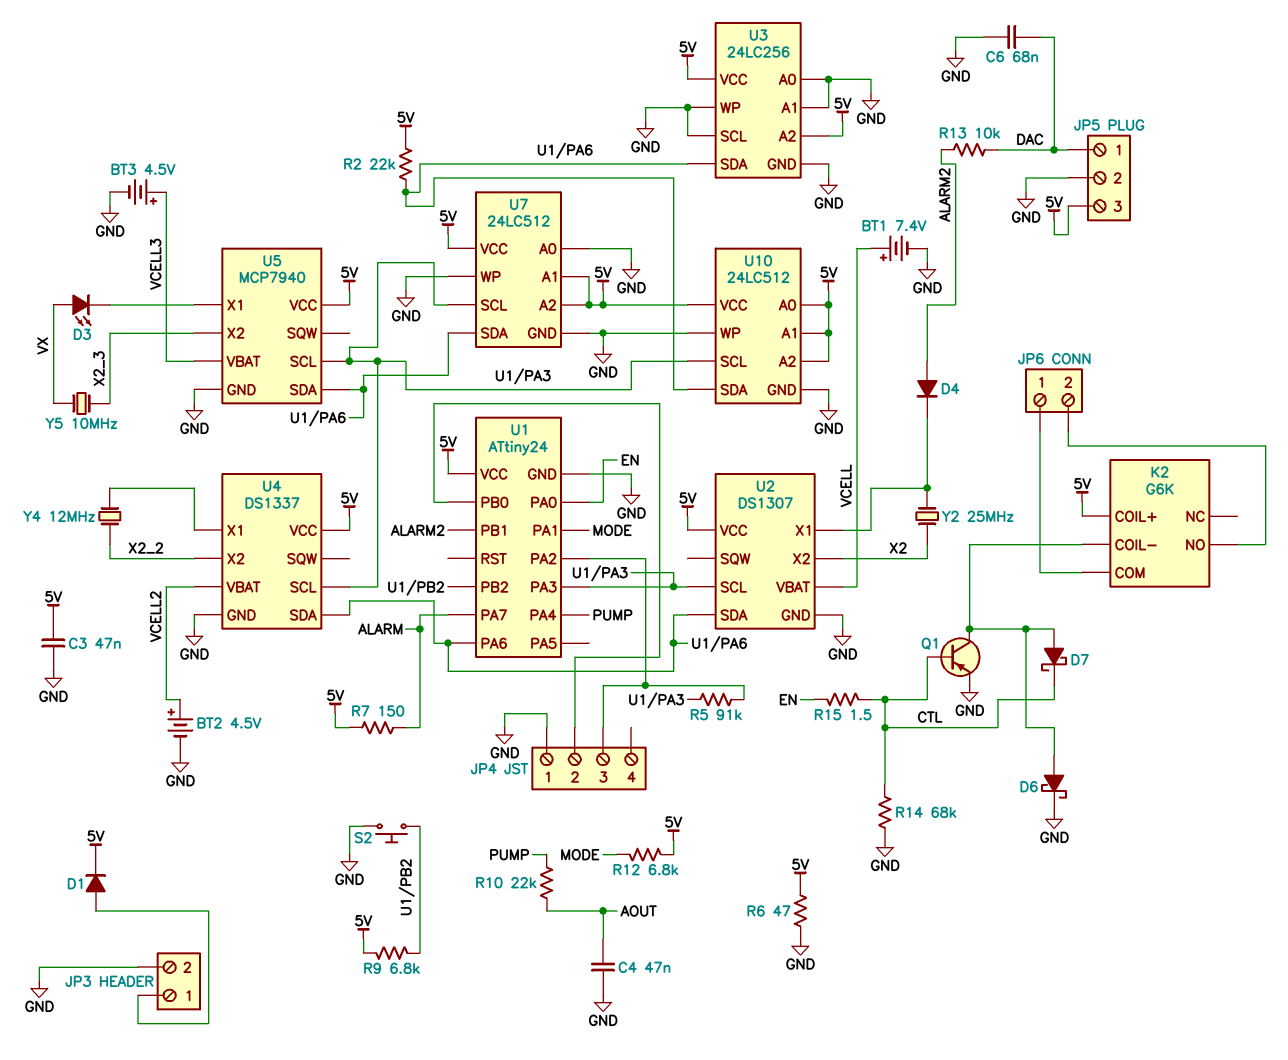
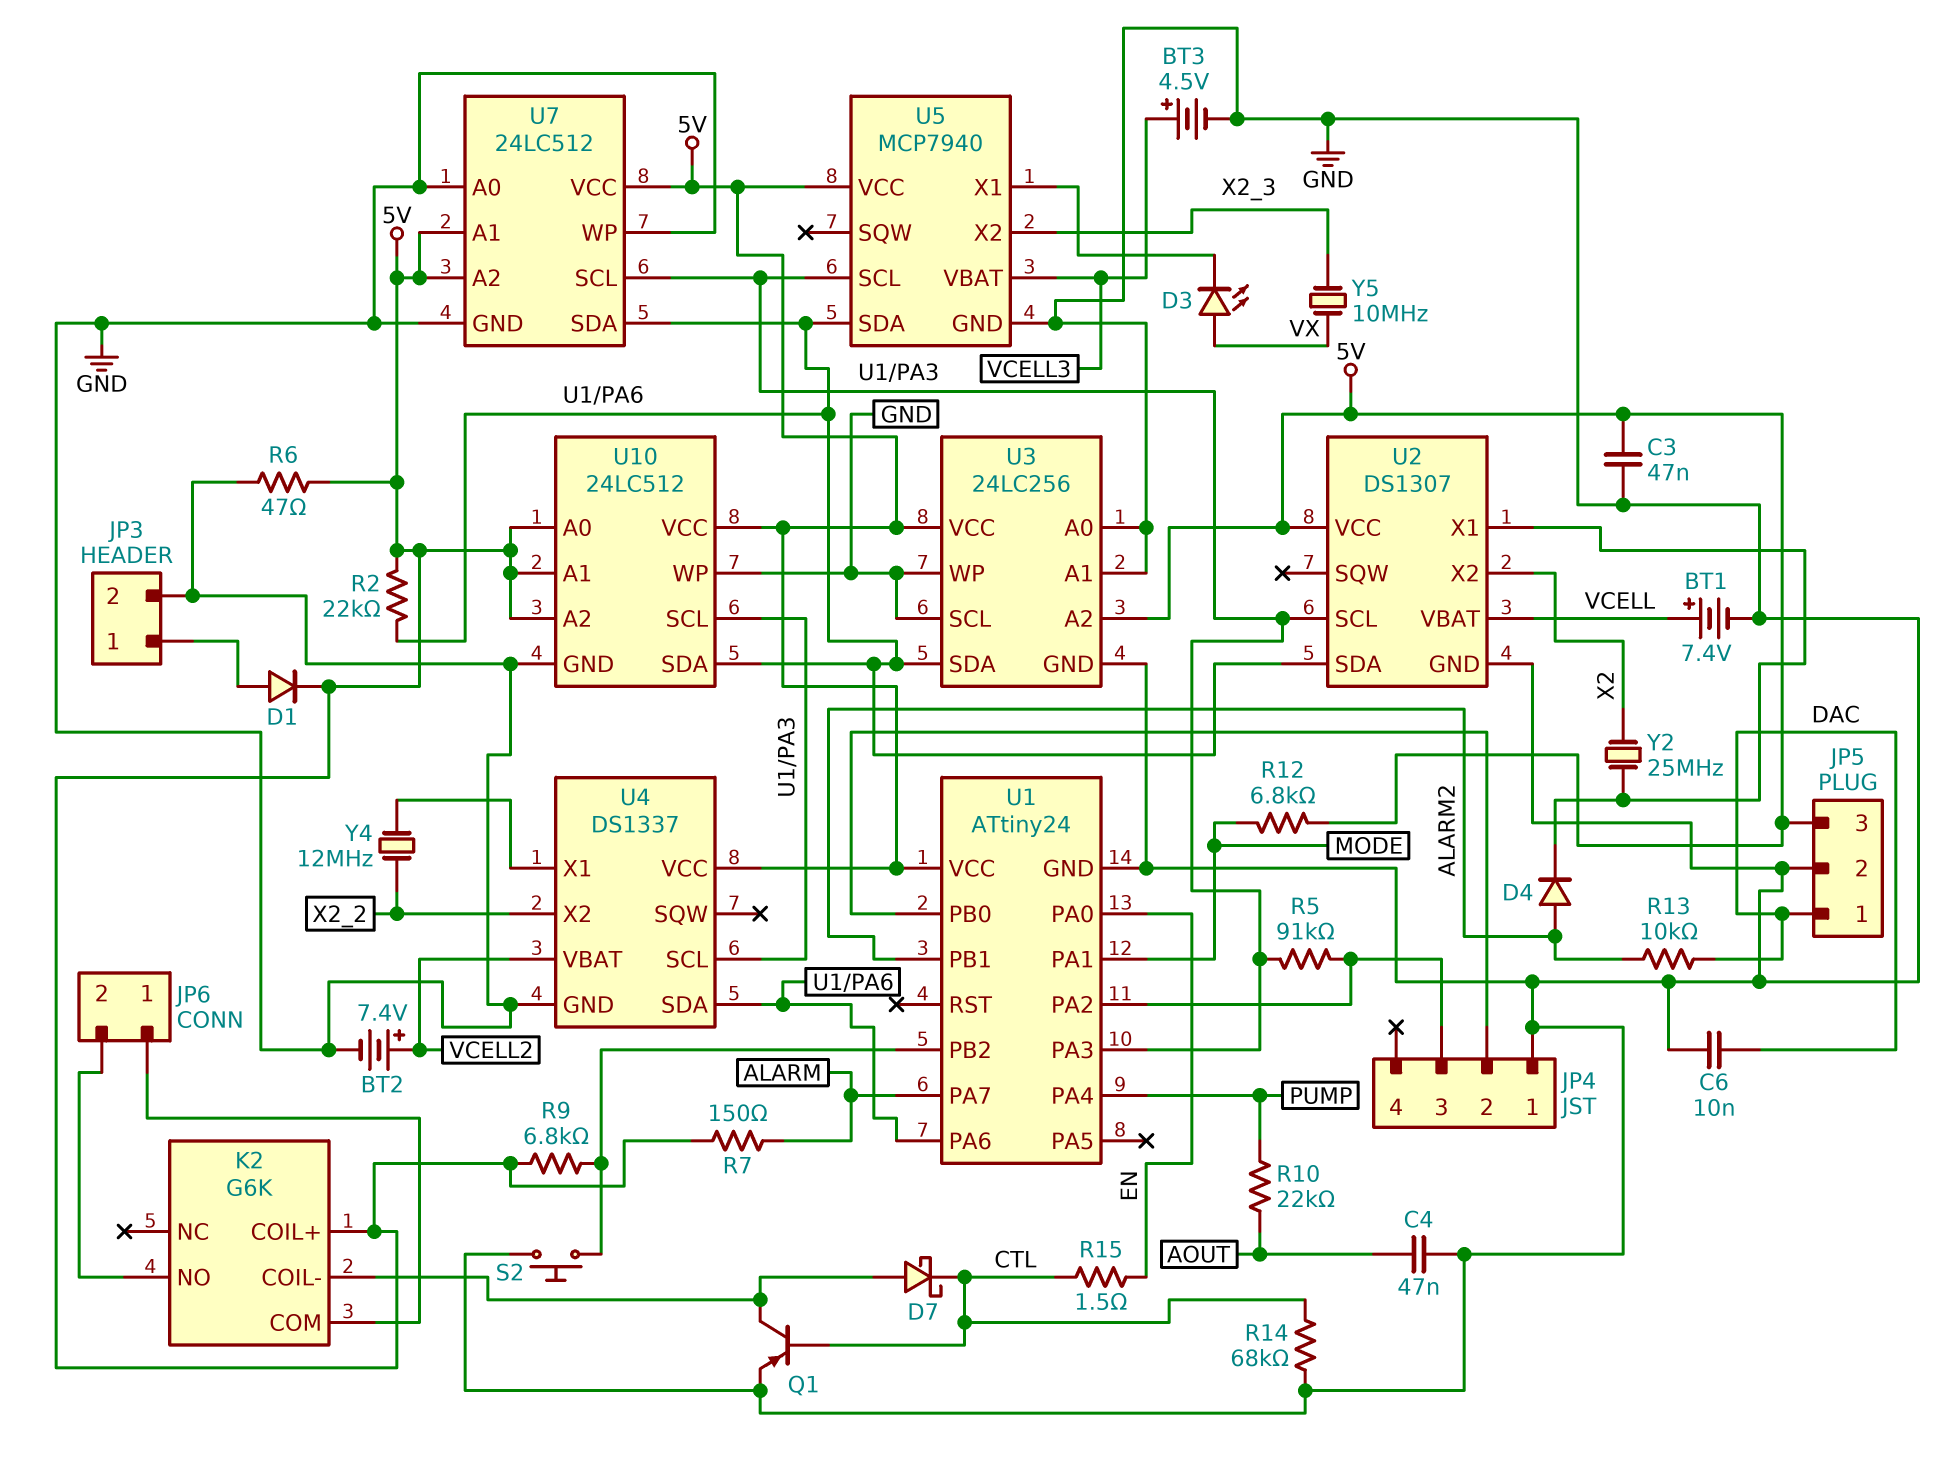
BT2: 4.5V (plus VCELL2, minus GND) -> 7.4V (plus VCELL2, minus GND)
C6: 68nF (DAC, GND) -> 10nF (DAC, GND)
D6: schottky (A K2/COIL-, K GND) -> none

